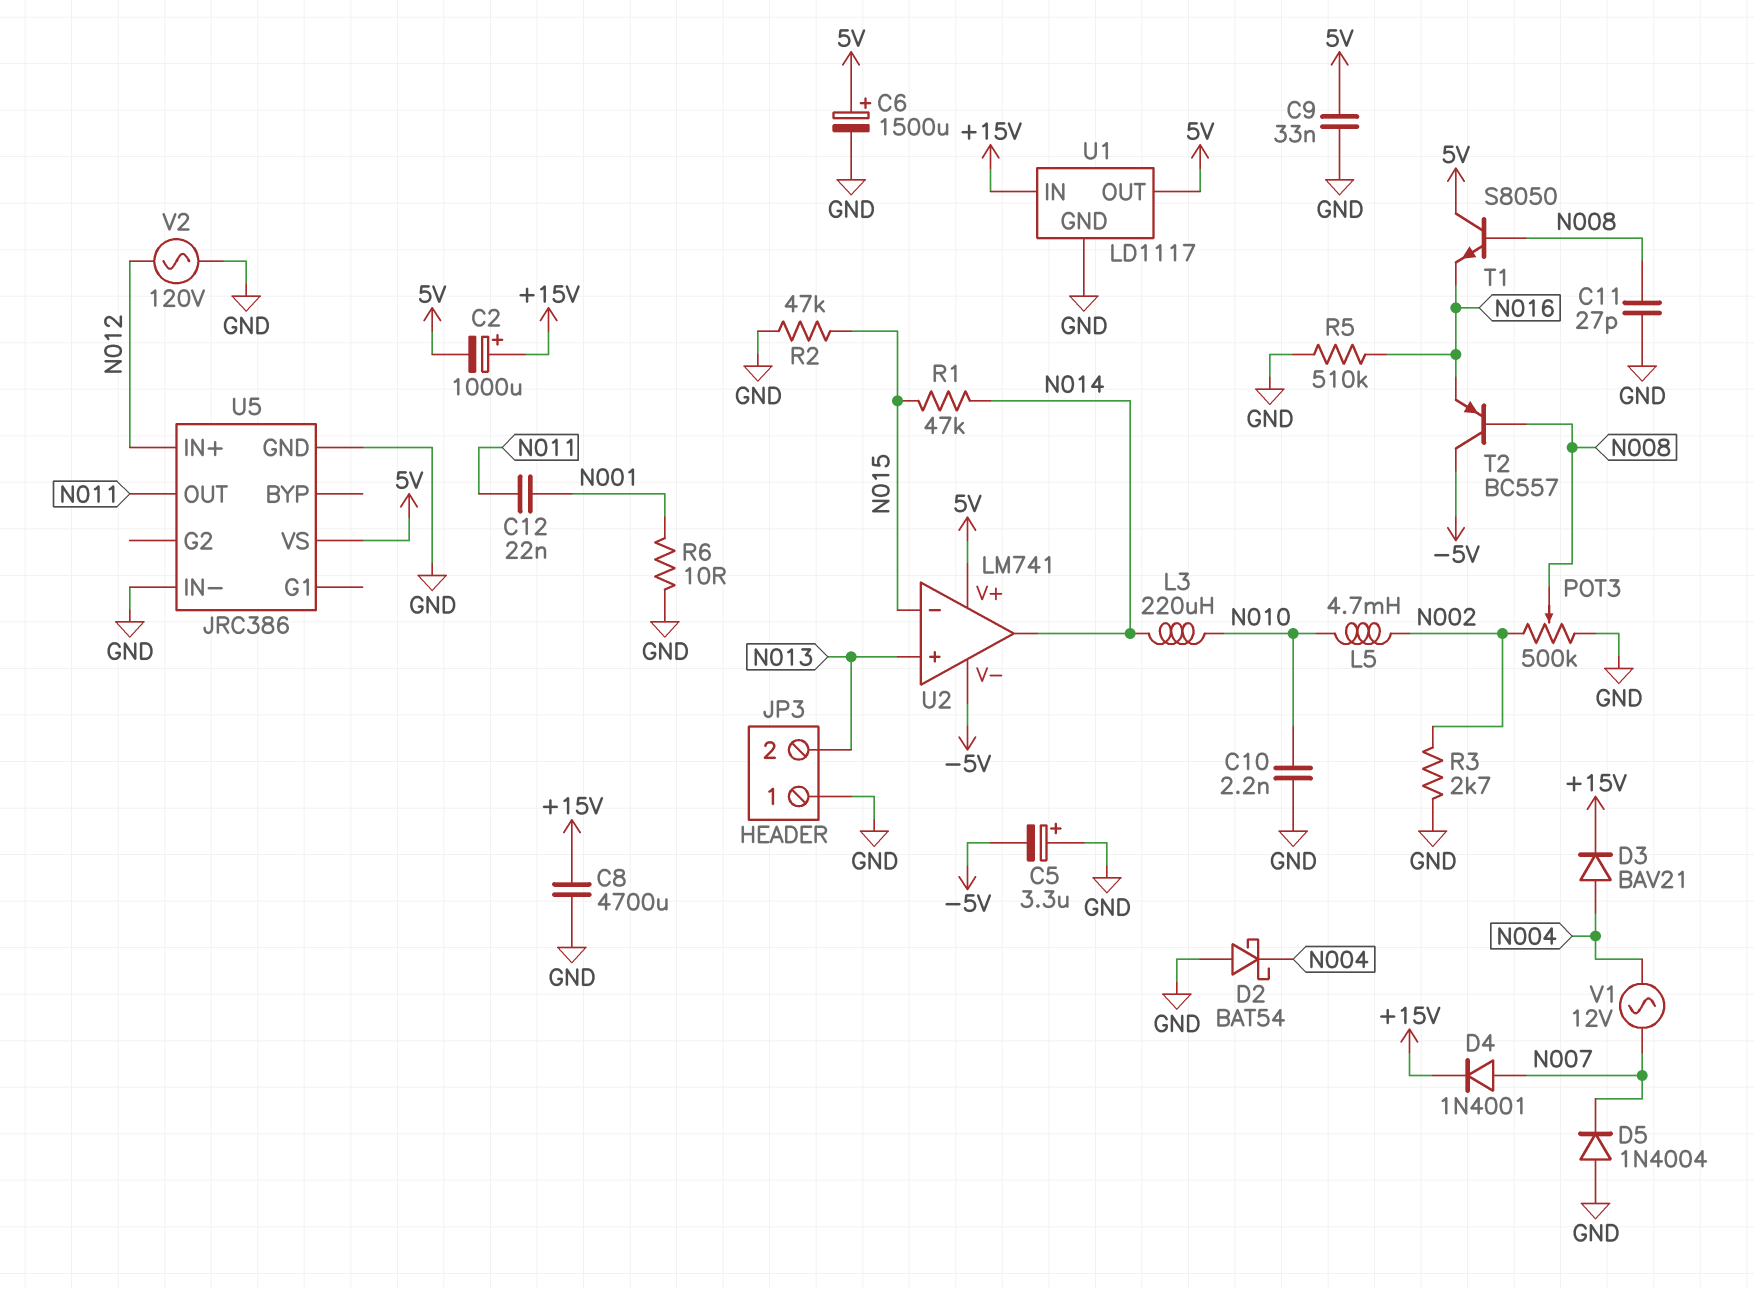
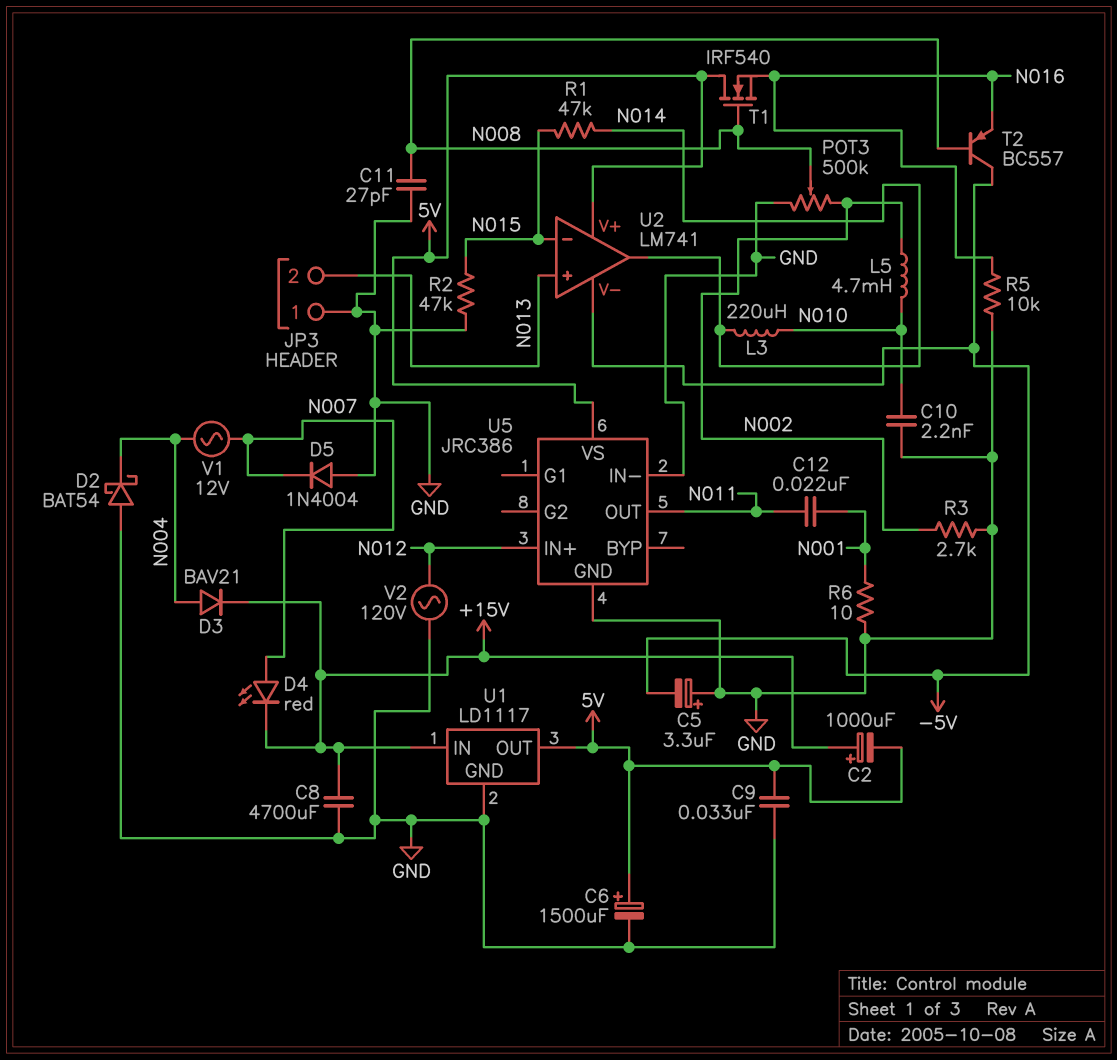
D4: diode 1N4001 (A N007, K +15V) -> LED red (A N007, K +15V)
R5: 510k (GND, N016) -> 10k (GND, N016)
T1: NPN S8050 (B N008, C 5V, E N016) -> NMOS IRF540 (G N008, D 5V, S N016)

